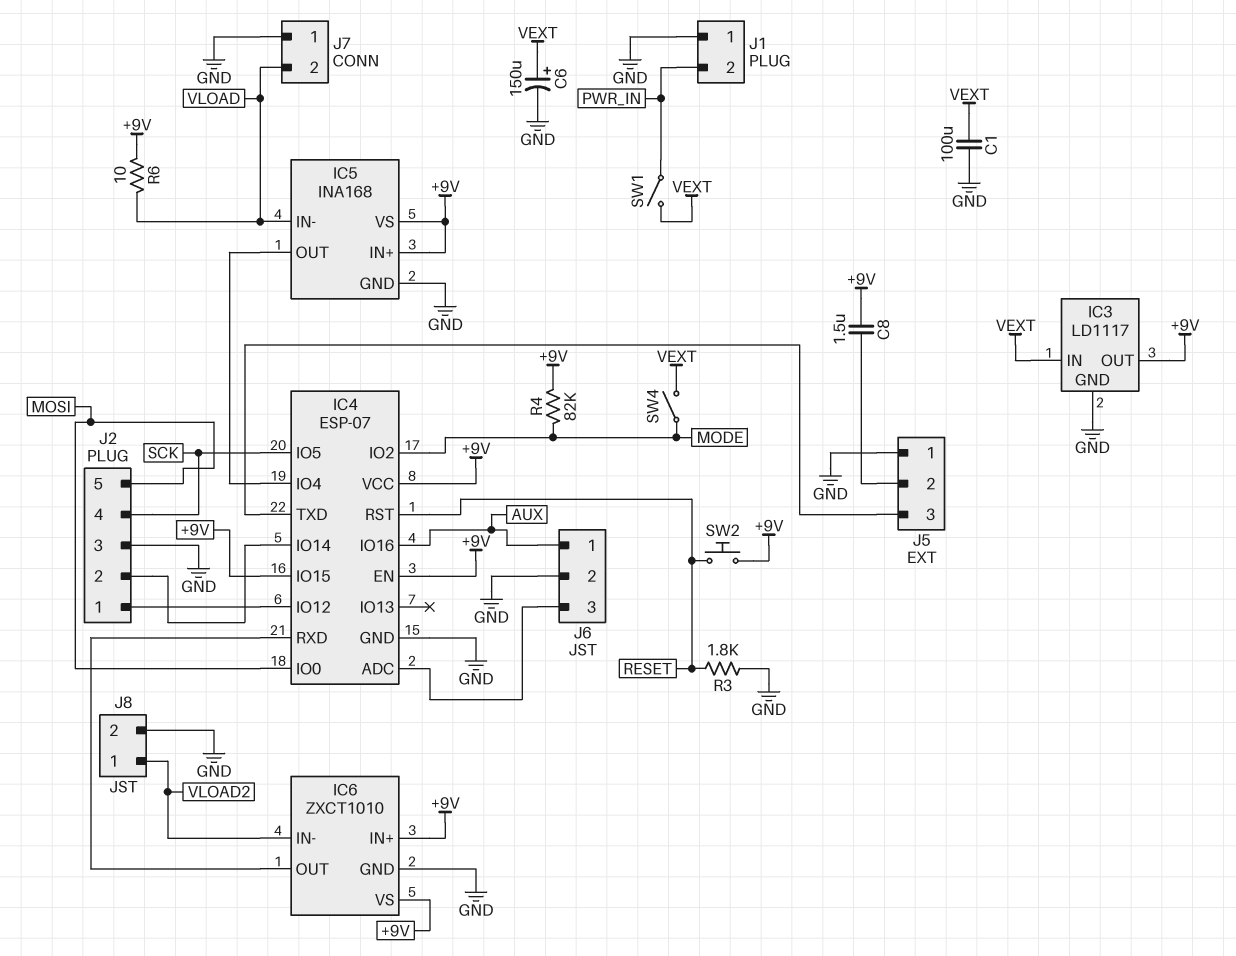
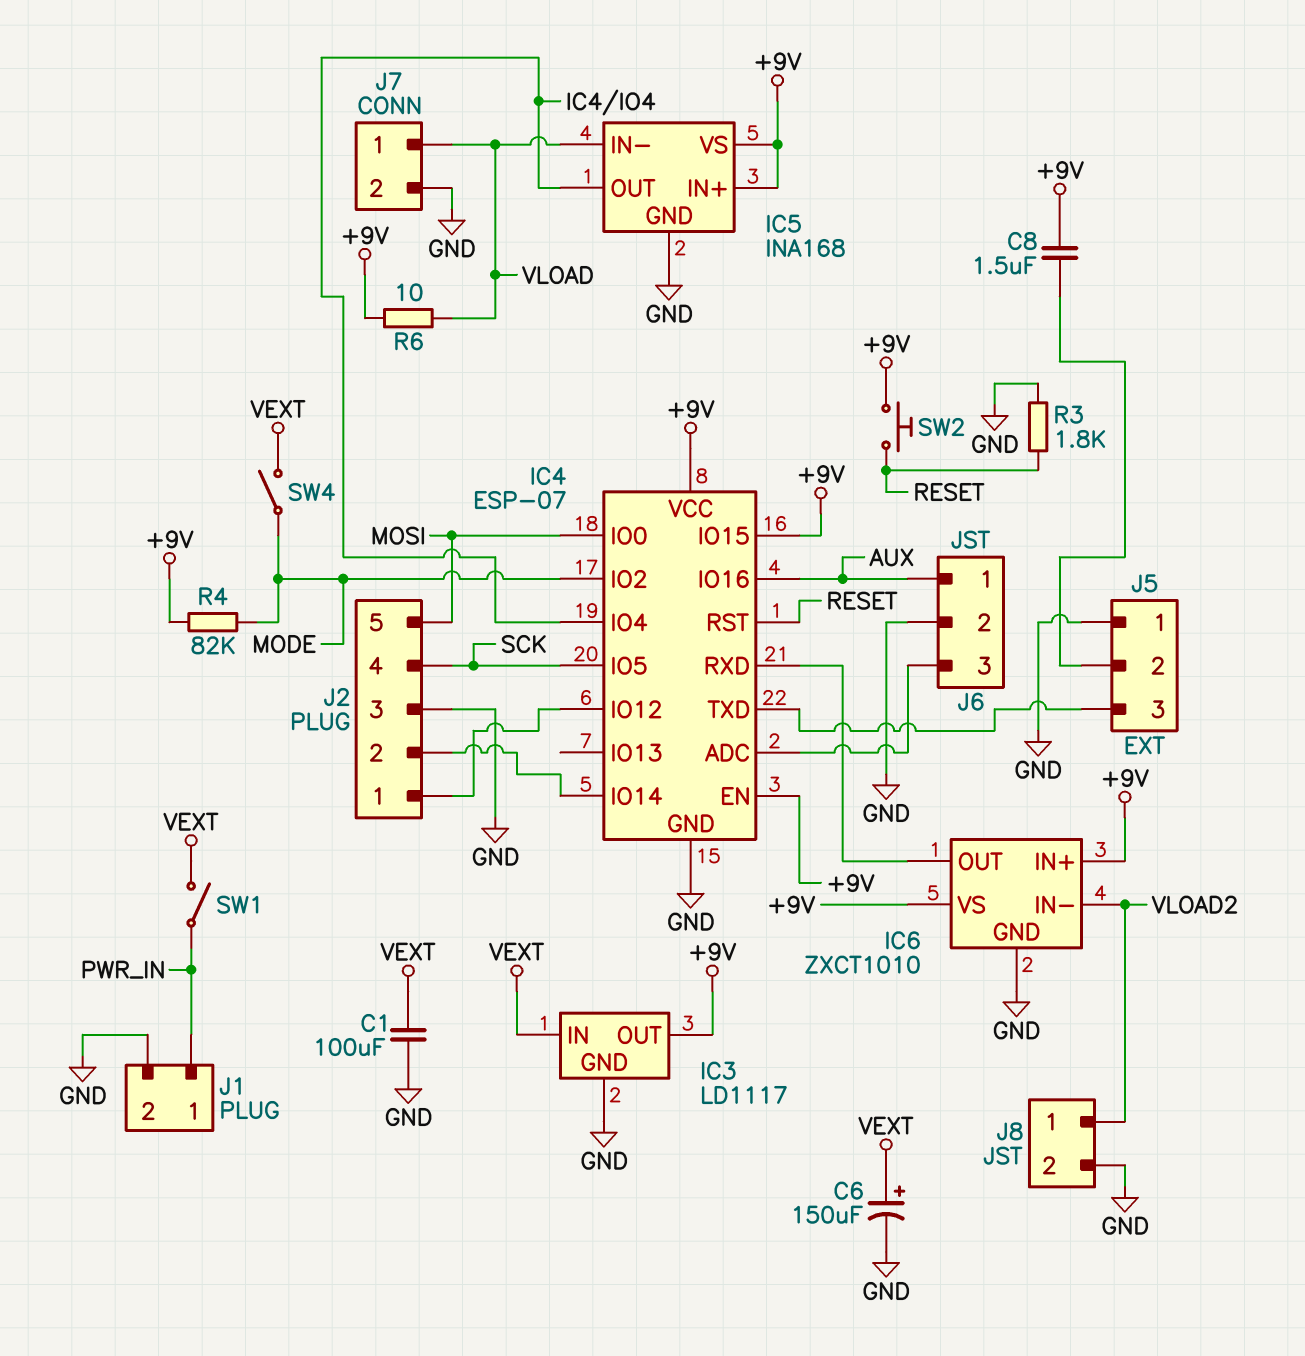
J1 pin 1: GND -> PWR_IN
J1 pin 2: PWR_IN -> GND
J7 pin 1: GND -> VLOAD
J7 pin 2: VLOAD -> GND

